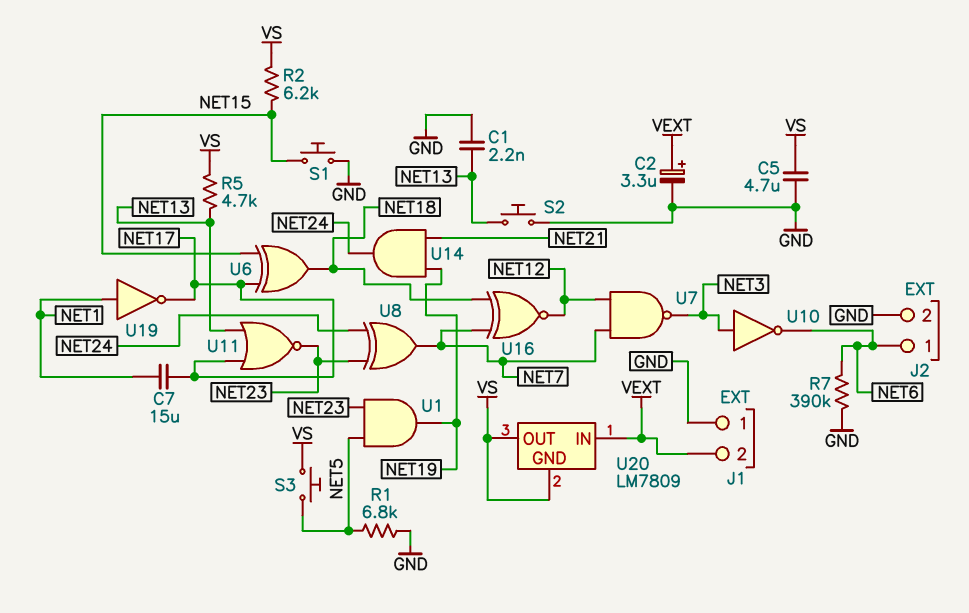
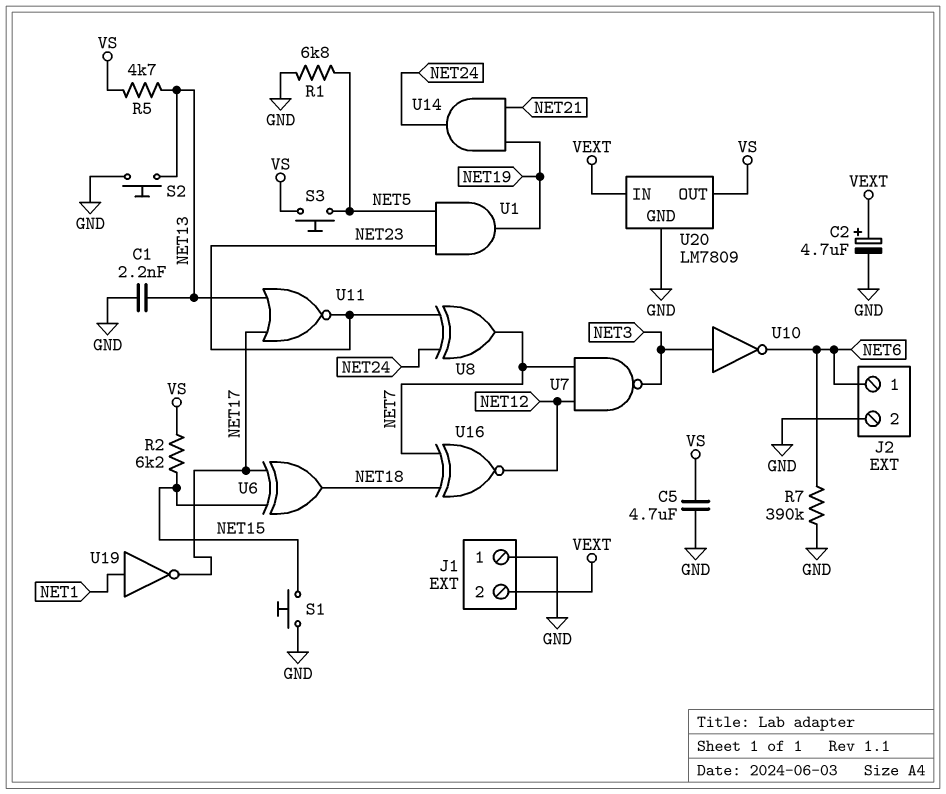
C2: 3.3uF (plus VEXT, minus GND) -> 4.7uF (plus VEXT, minus GND)
C7: 15uF (NET1, NET17) -> none
U20 pin GND: VS -> GND

